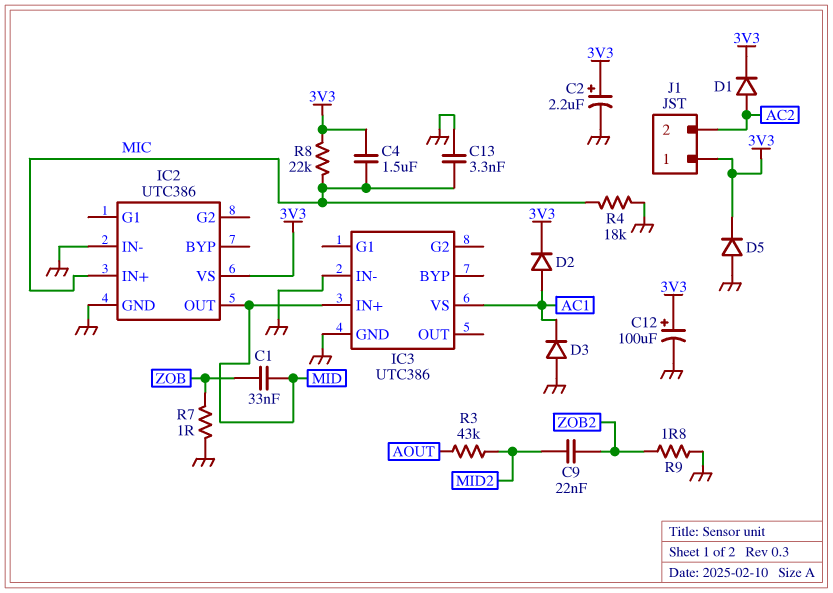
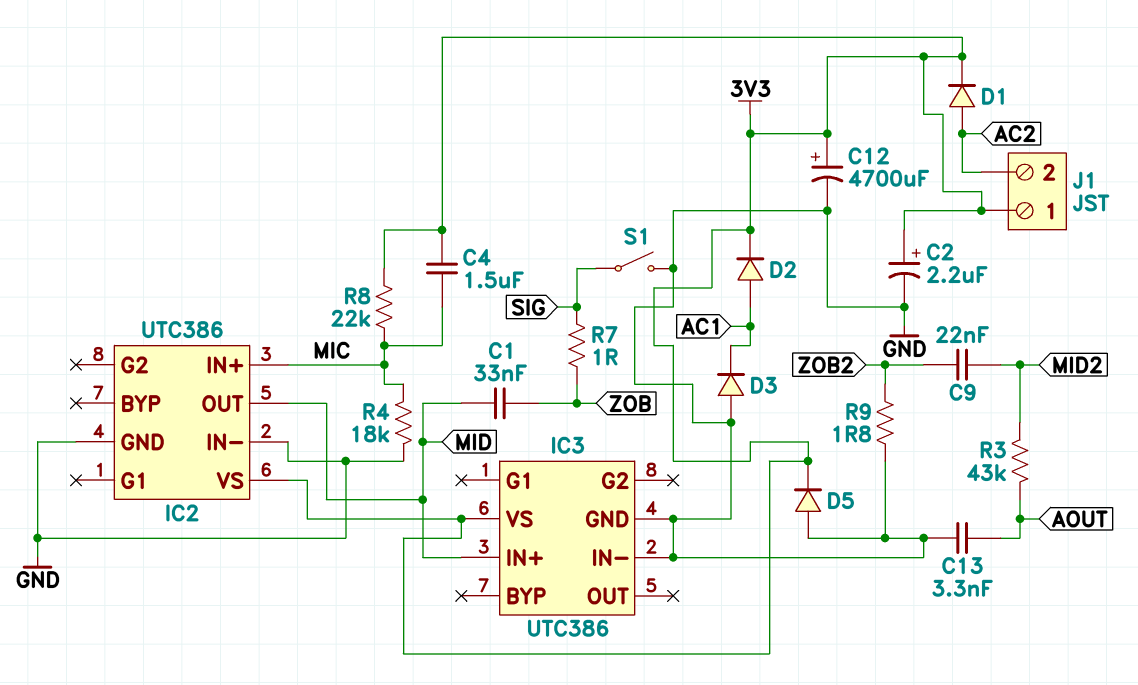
C12: 100uF (plus 3V3, minus GND) -> 4700uF (plus 3V3, minus GND)
C13: 3.3nF (GND, MIC) -> 3.3nF (AOUT, GND)
IC3 pin VS: AC1 -> 3V3
R7: 1 (GND, ZOB) -> 1 (SIG, ZOB)
S1: none -> switch (GND, SIG)

